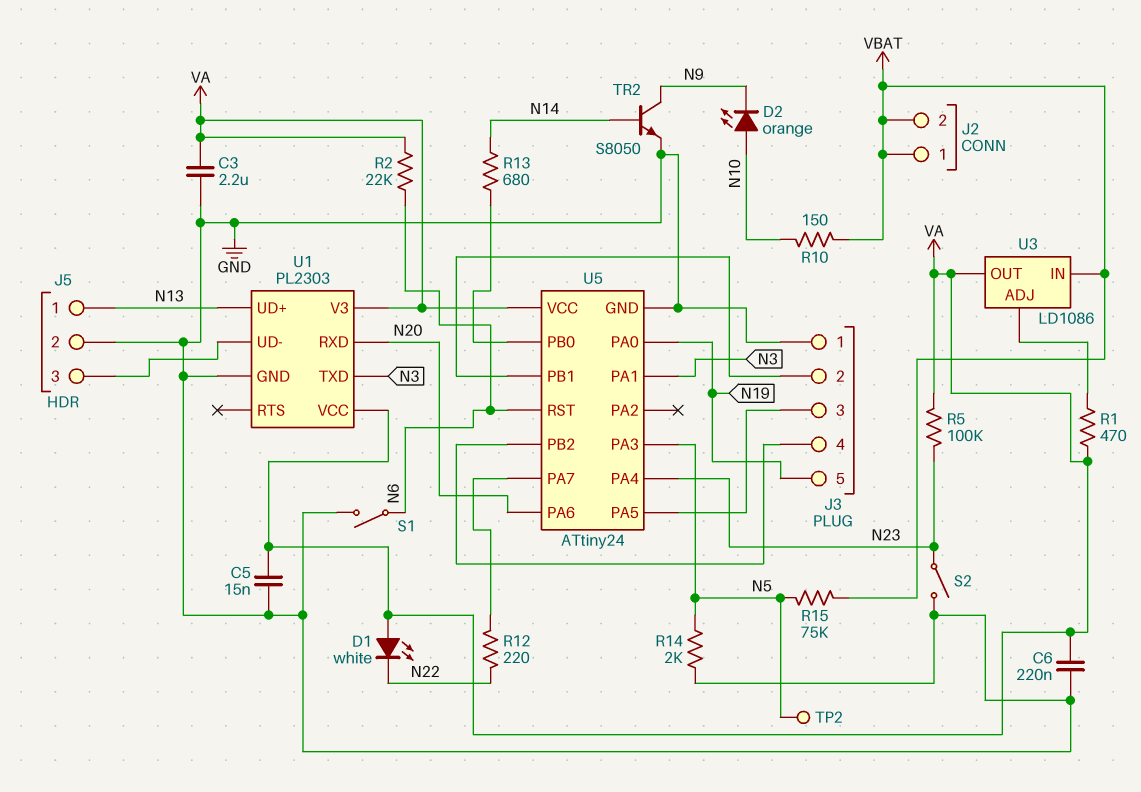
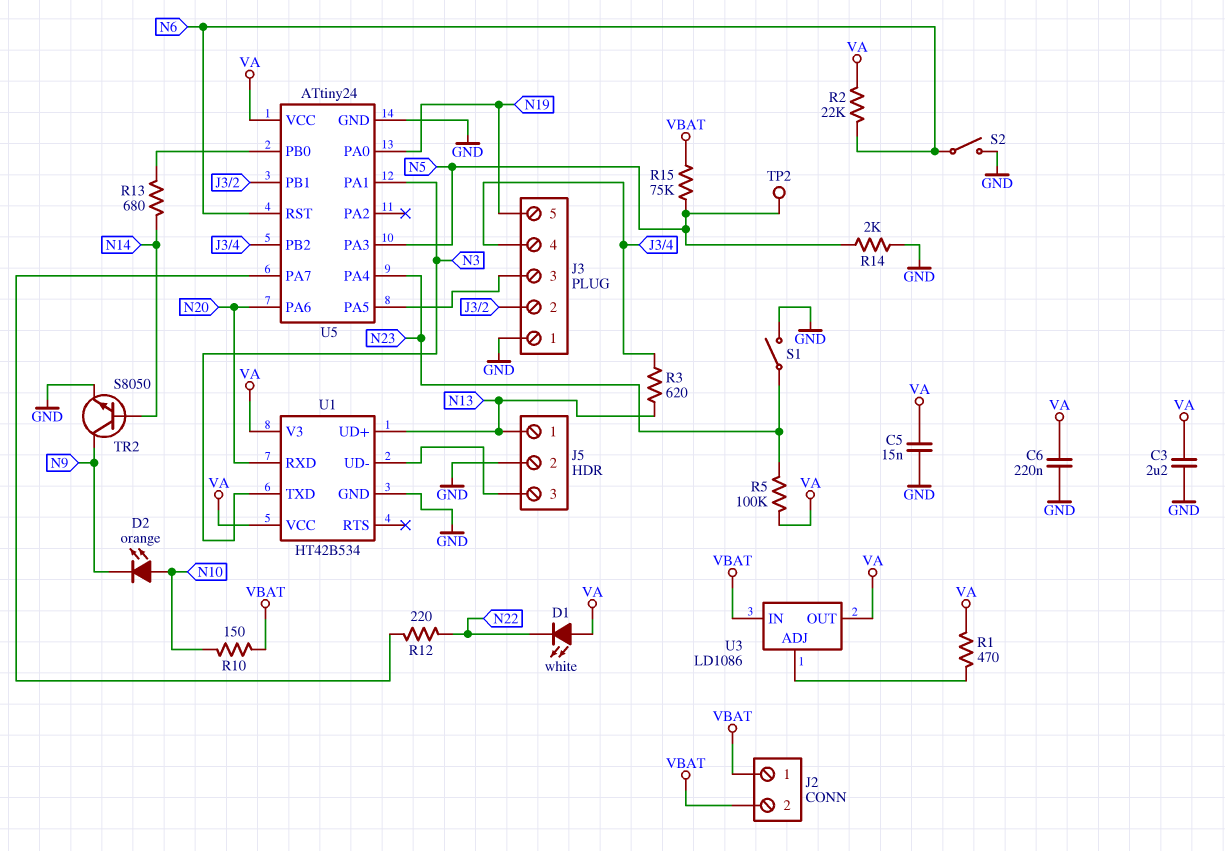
R3: none -> 620 (J3/4, N13)
S1: switch (GND, N6) -> switch (GND, N23)
S2: switch (GND, N23) -> switch (GND, N6)
U1: PL2303 -> HT42B534

